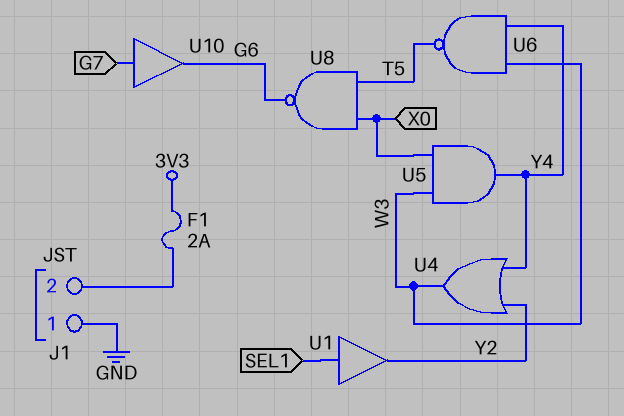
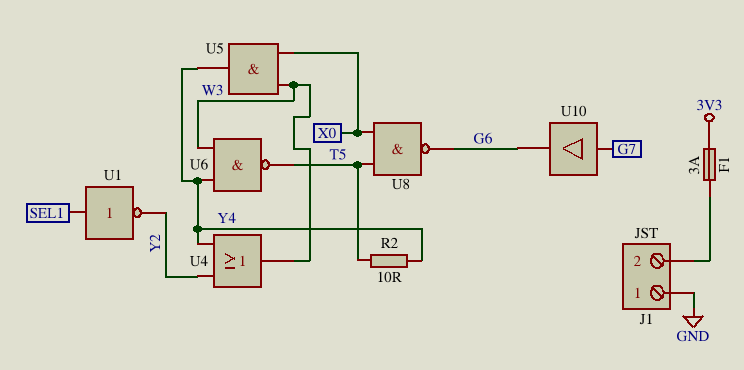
F1: 2A (3V3, J1/2) -> 3A (3V3, J1/2)
R2: none -> 10 (T5, Y4)
U1: buffer (in SEL1, out Y2) -> NOT (in SEL1, out Y2)

